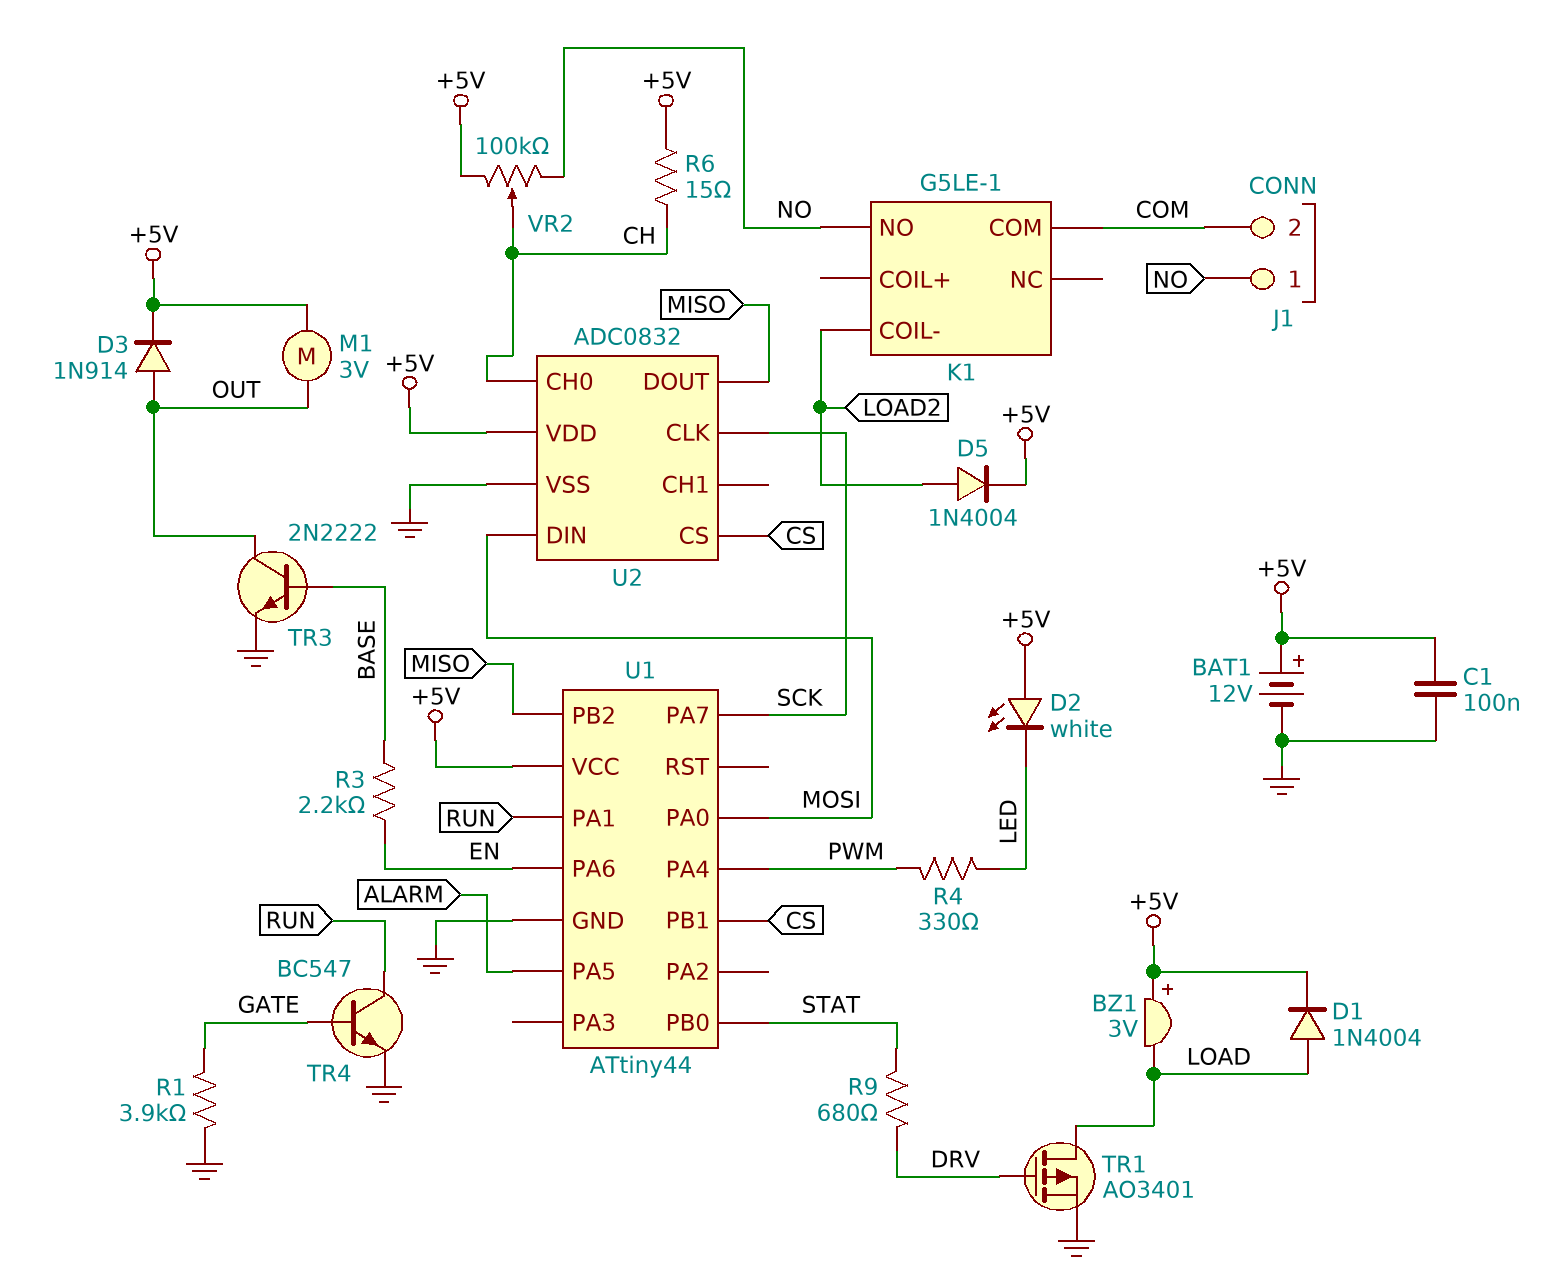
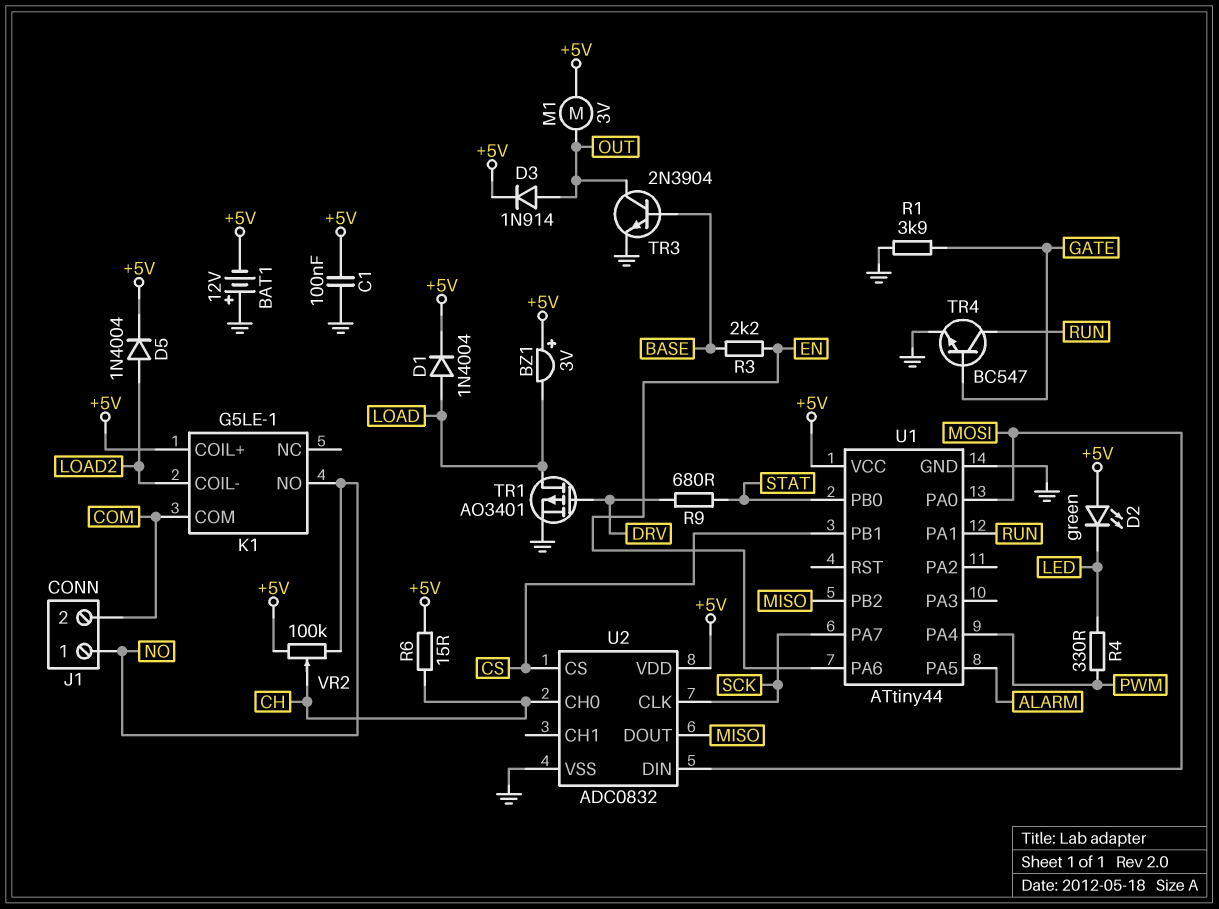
BAT1: 12V (plus +5V, minus GND) -> 12V (plus GND, minus +5V)
D2: LED white (A +5V, K LED) -> LED green (A +5V, K LED)
K1 pin COIL+: none -> +5V
TR3: NPN 2N2222 (B BASE, C OUT, E GND) -> NPN 2N3904 (B BASE, C OUT, E GND)

